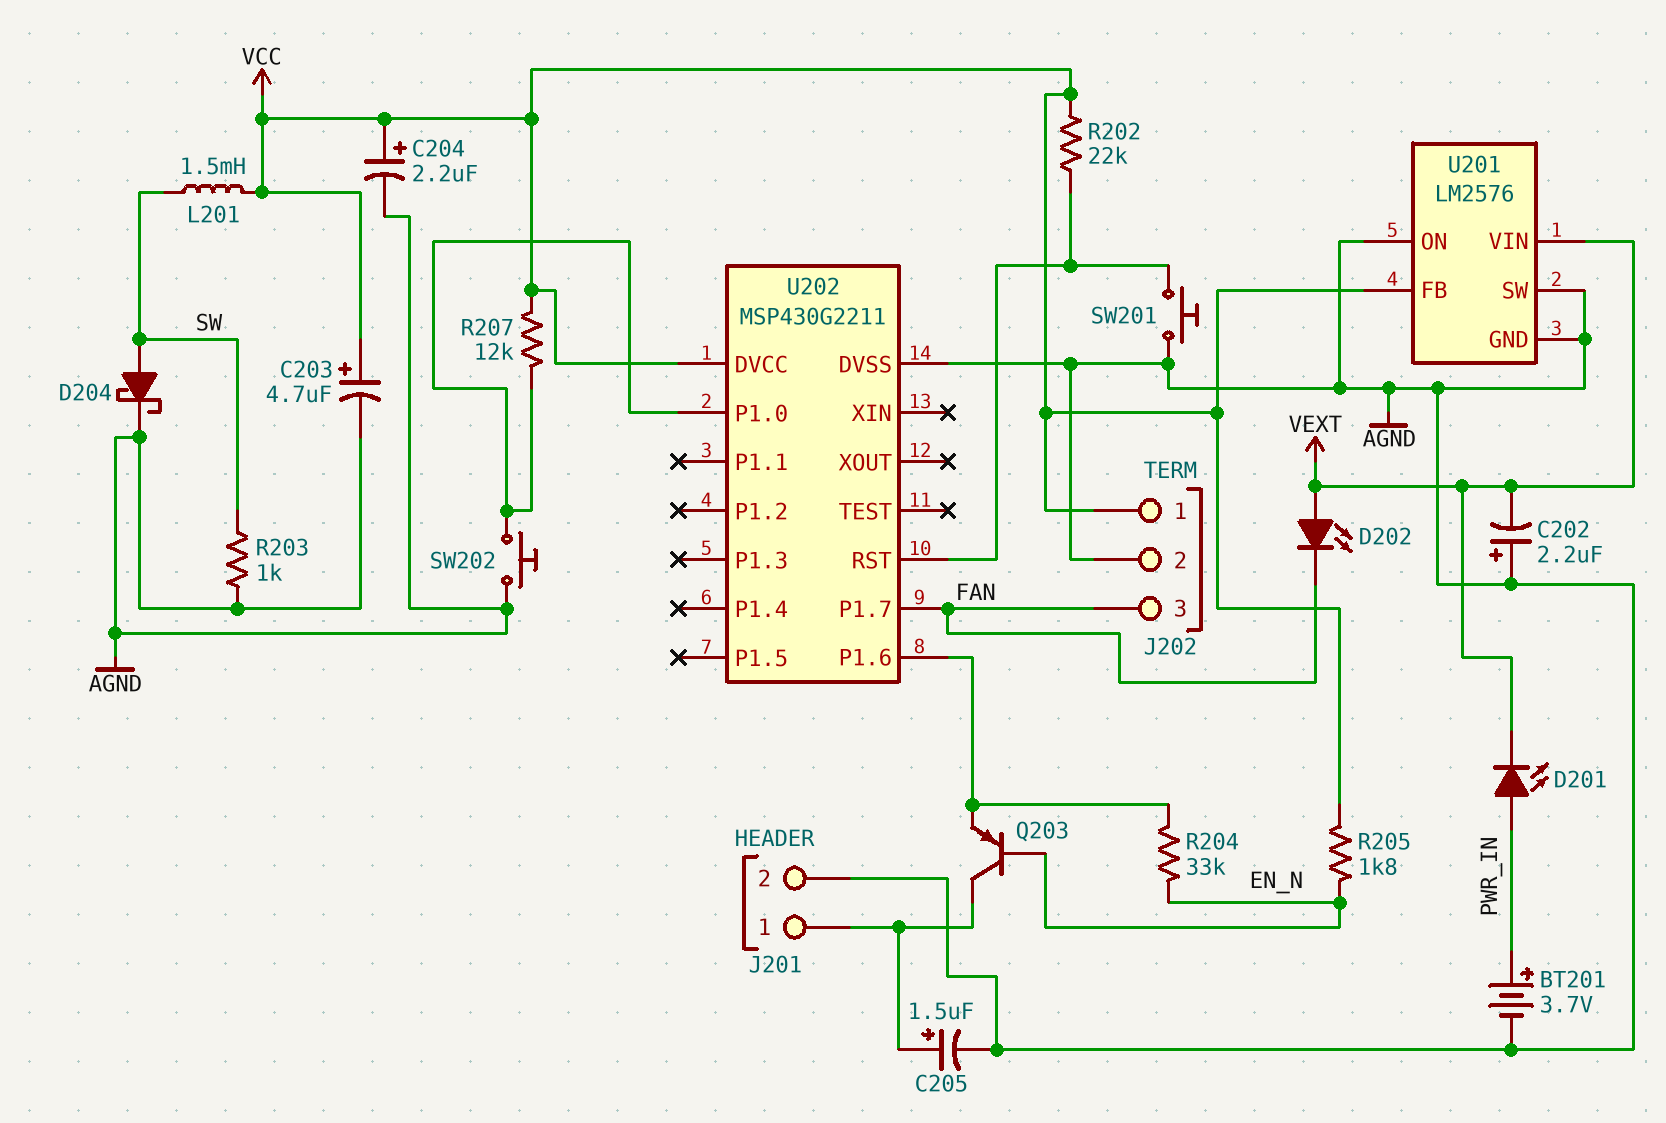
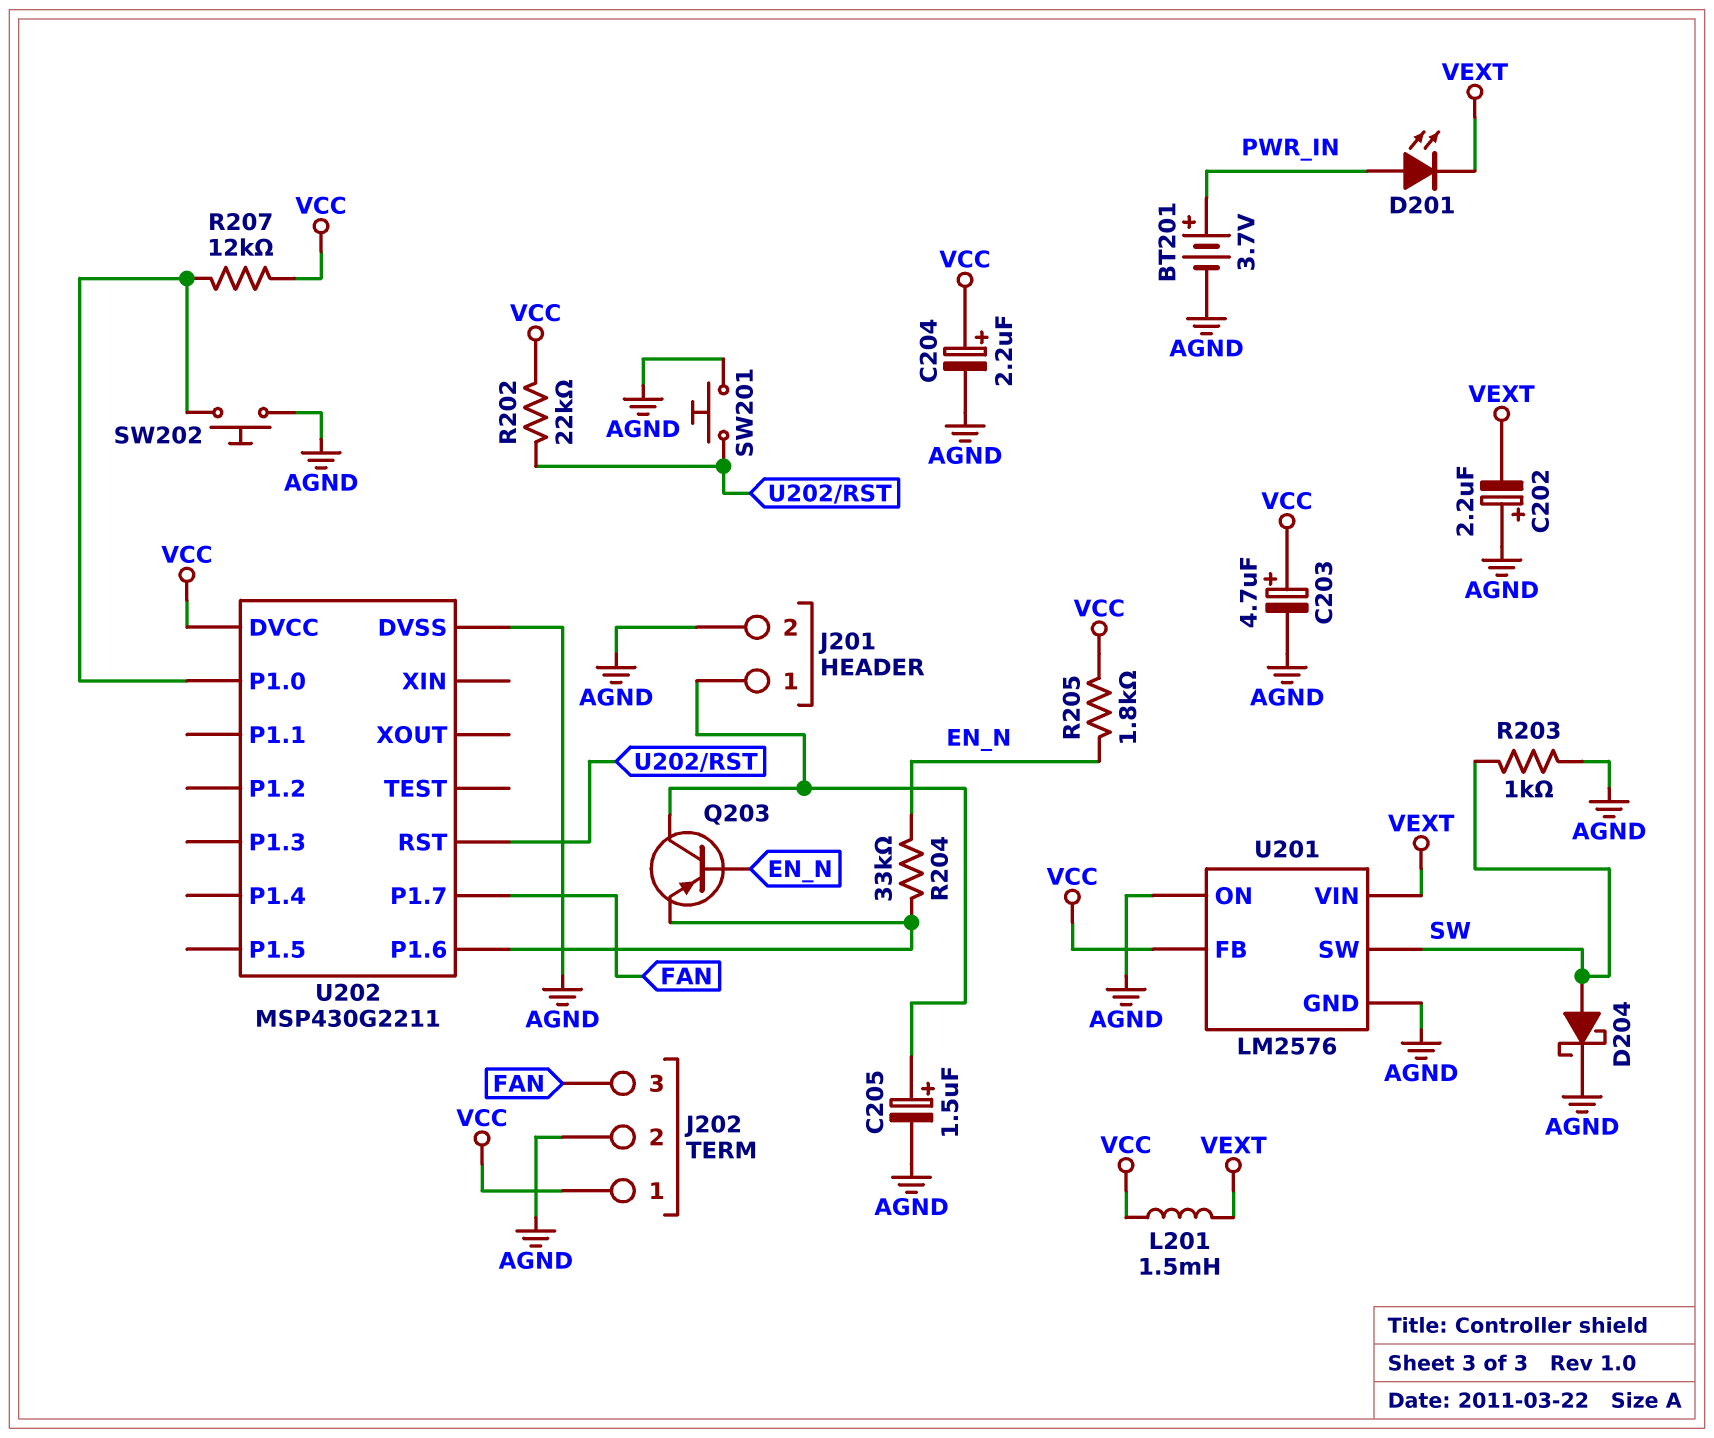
D202: LED (A VEXT, K FAN) -> none
L201: 1.5mH (SW, VCC) -> 1.5mH (VCC, VEXT)
U201 pin SW: AGND -> SW

